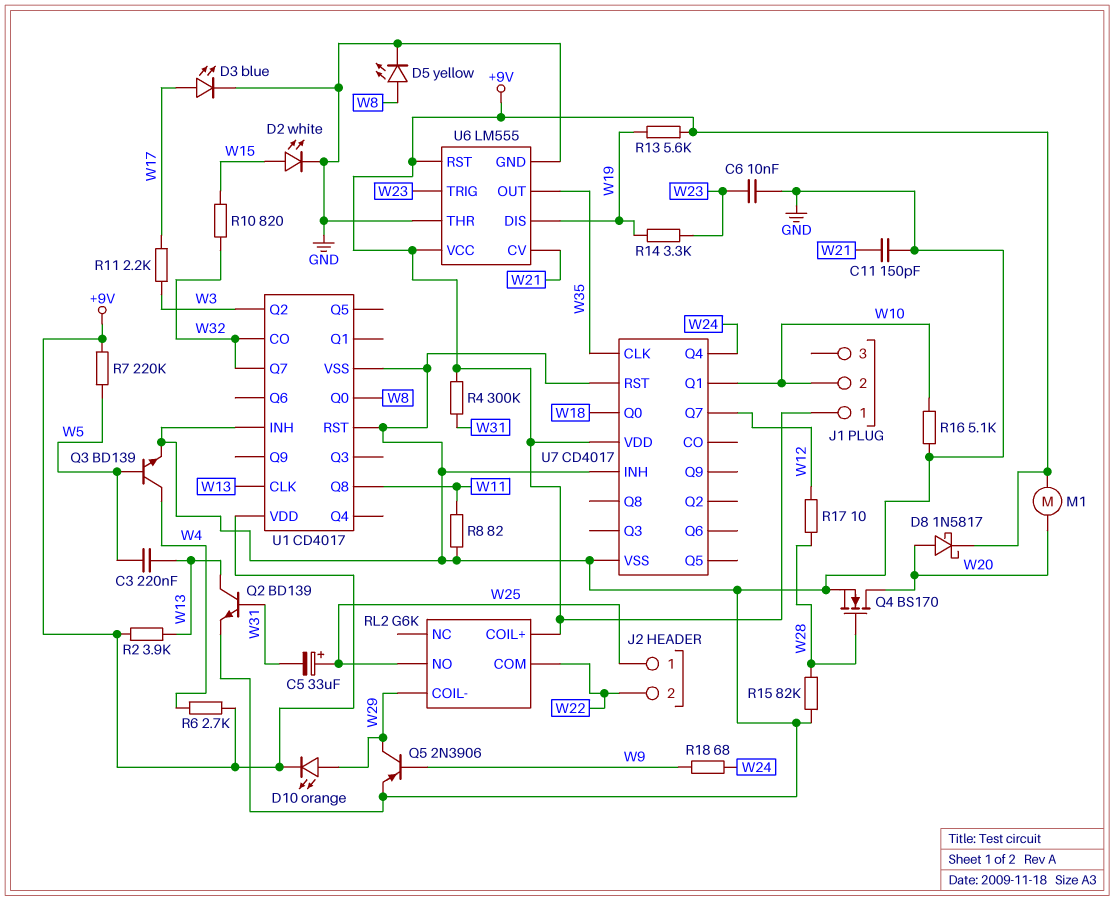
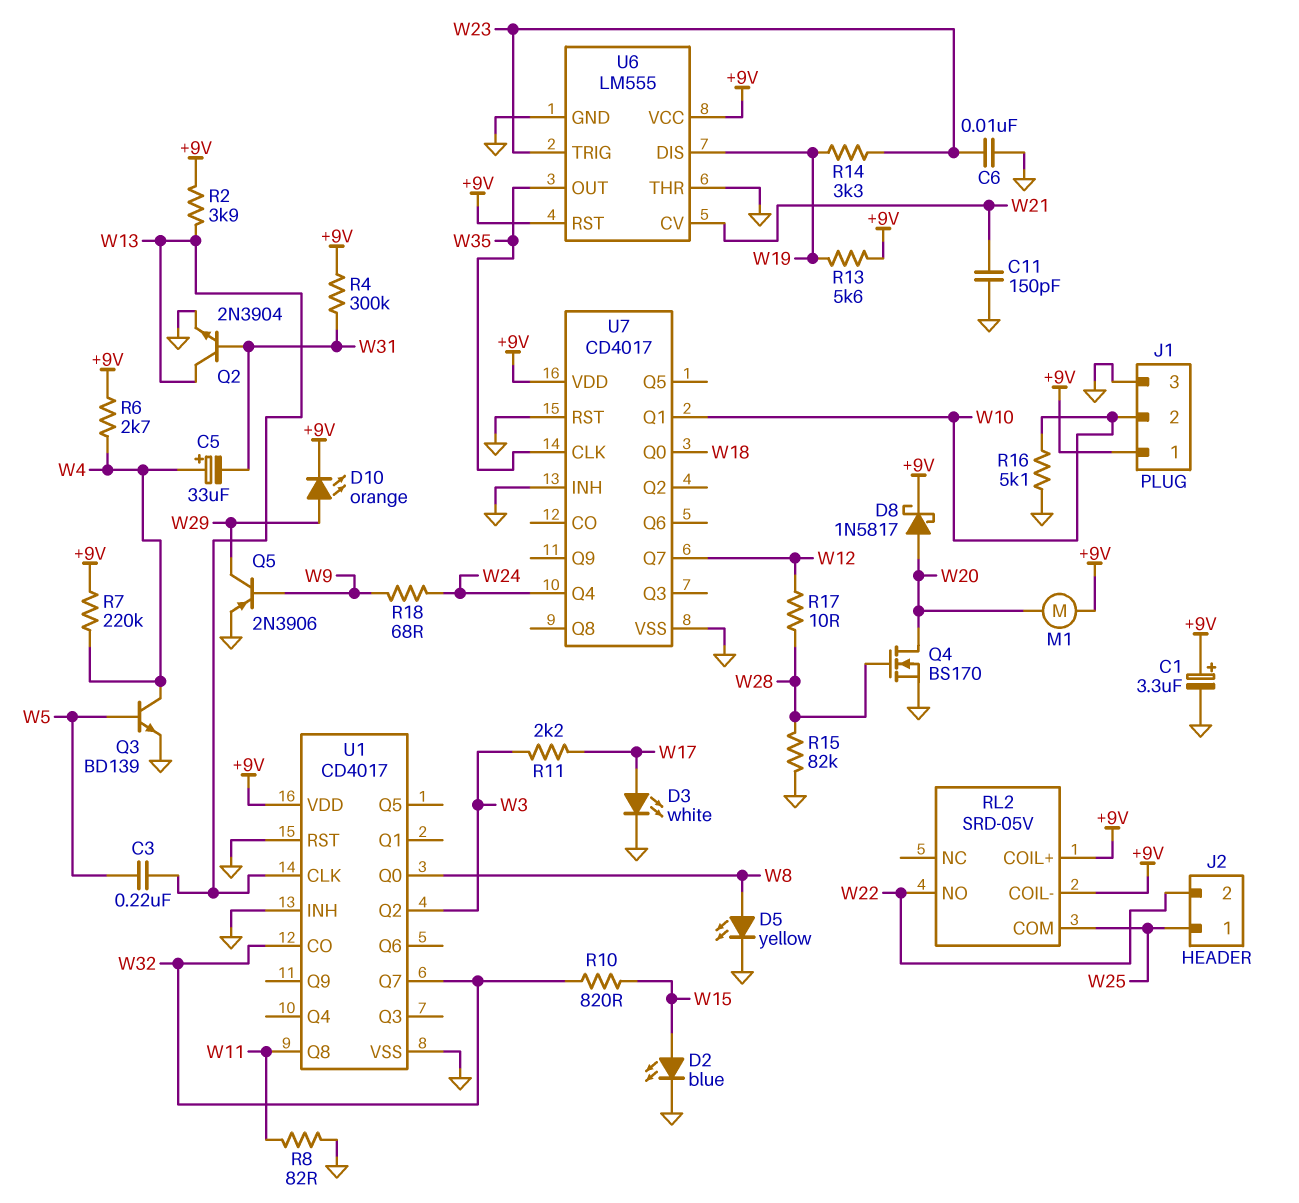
C1: none -> 3.3uF (plus +9V, minus GND)
C5: 33uF (plus W25, minus W31) -> 33uF (plus W4, minus W31)
D2: LED white (A W15, K GND) -> LED blue (A W15, K GND)
D3: LED blue (A W17, K GND) -> LED white (A W17, K GND)
J1 pin 3: none -> GND
Q2: NPN BD139 (B W31, C W13, E GND) -> NPN 2N3904 (B W31, C W13, E GND)
R7: 220k (+9V, W5) -> 220k (+9V, W4)
RL2: G6K -> SRD-05V
RL2 pin COIL-: W29 -> +9V
RL2 pin COM: W22 -> W25
RL2 pin NO: W25 -> W22

